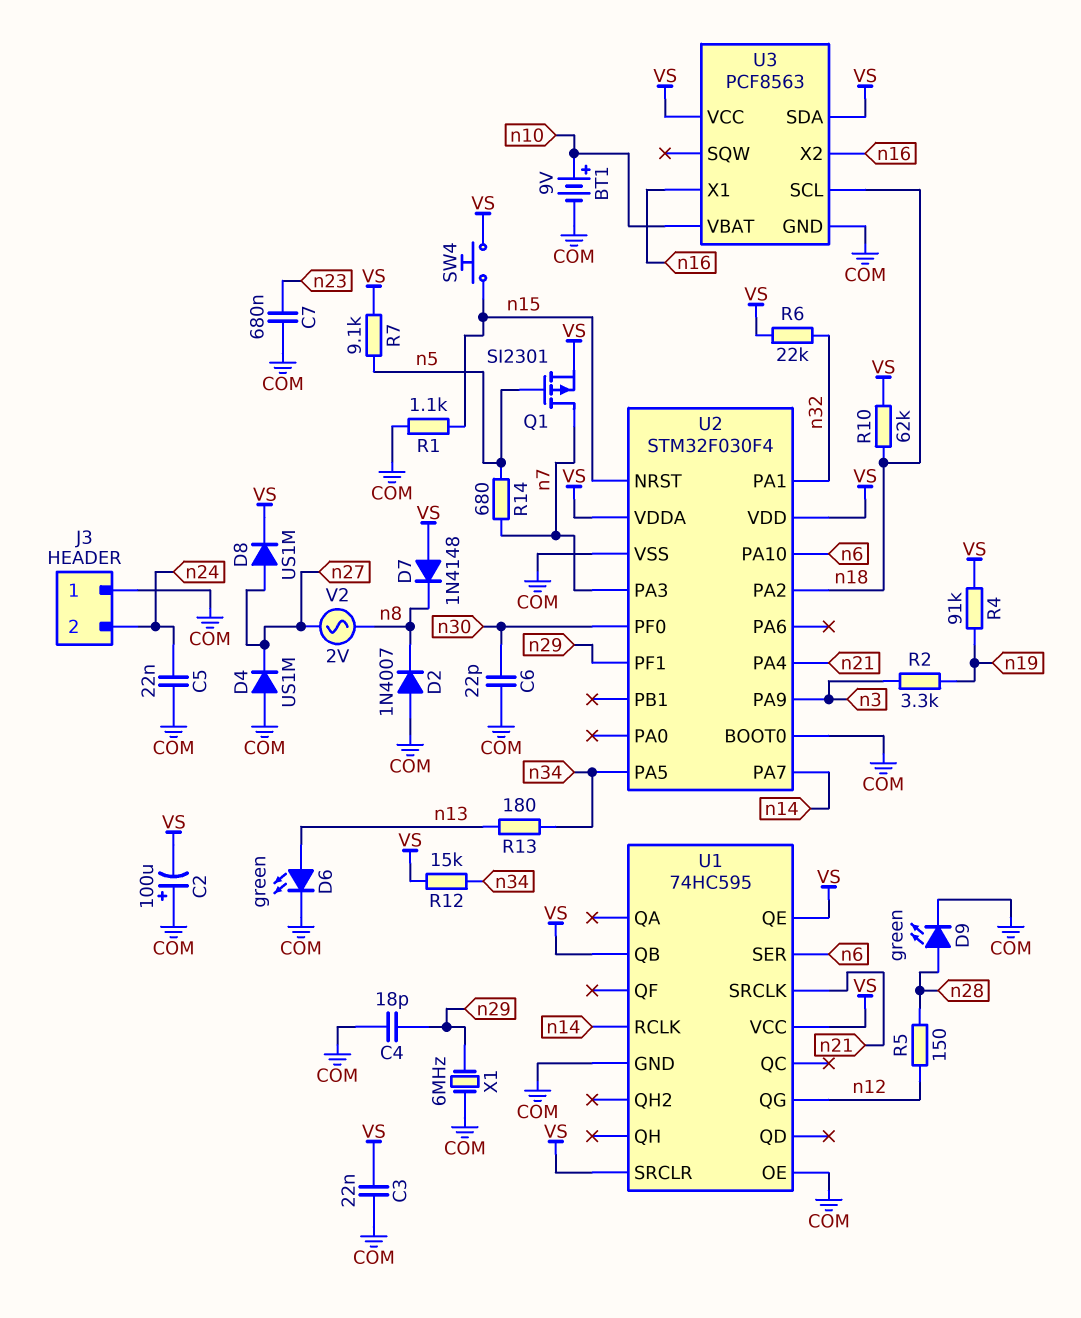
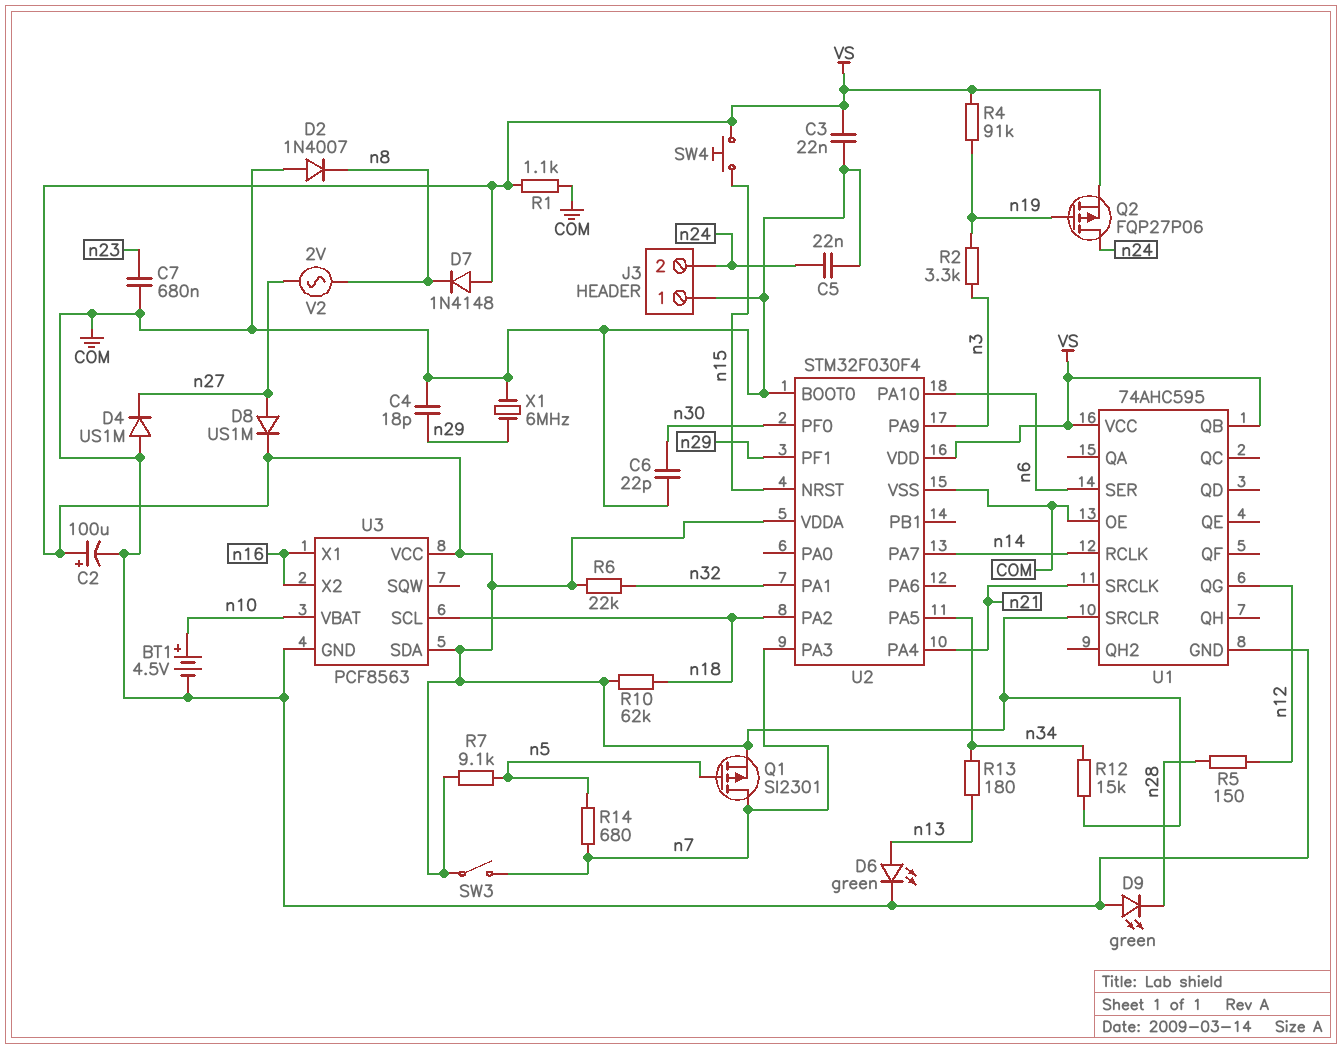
BT1: 9V (plus n10, minus COM) -> 4.5V (plus n10, minus COM)
C2: 100uF (plus COM, minus VS) -> 100uF (plus VS, minus COM)
D9: LED green (A n28, K COM) -> LED green (A COM, K n28)
Q2: none -> PMOS FQP27P06 (G n19, D n24, S VS)
R1: 1.1k (COM, n15) -> 1.1k (COM, VS)
SW3: none -> switch (VS, n7)
U1: 74HC595 -> 74AHC595
U1 pin QE: VS -> none

